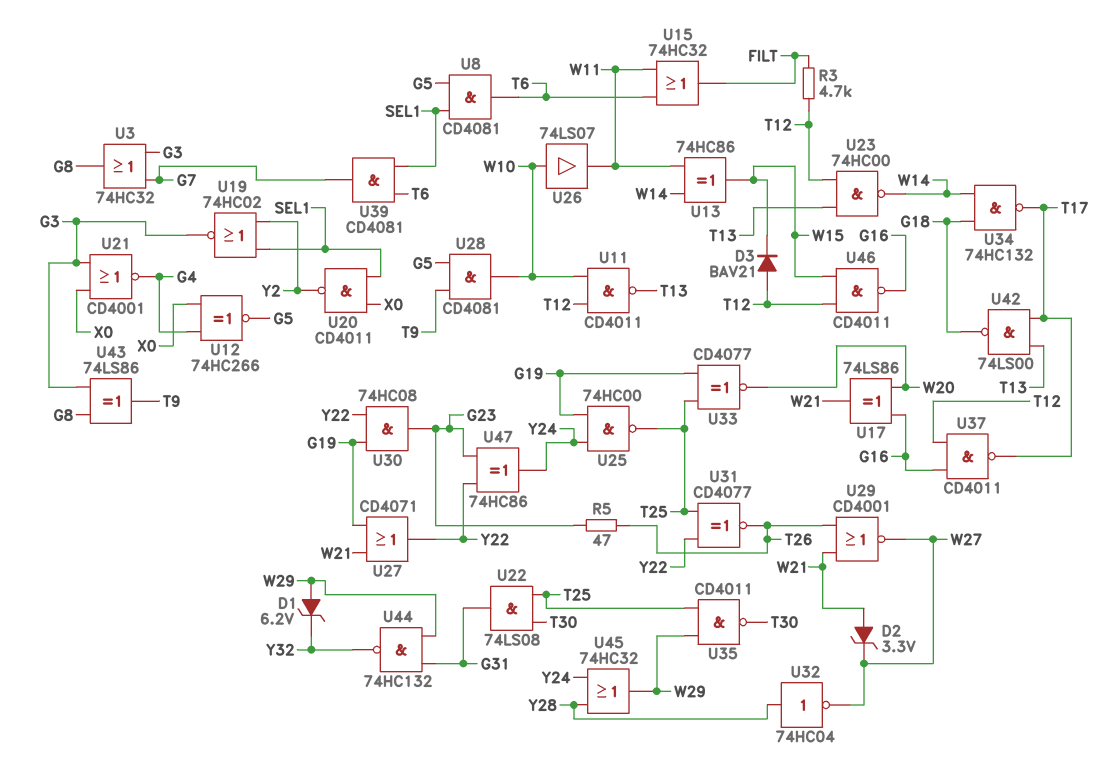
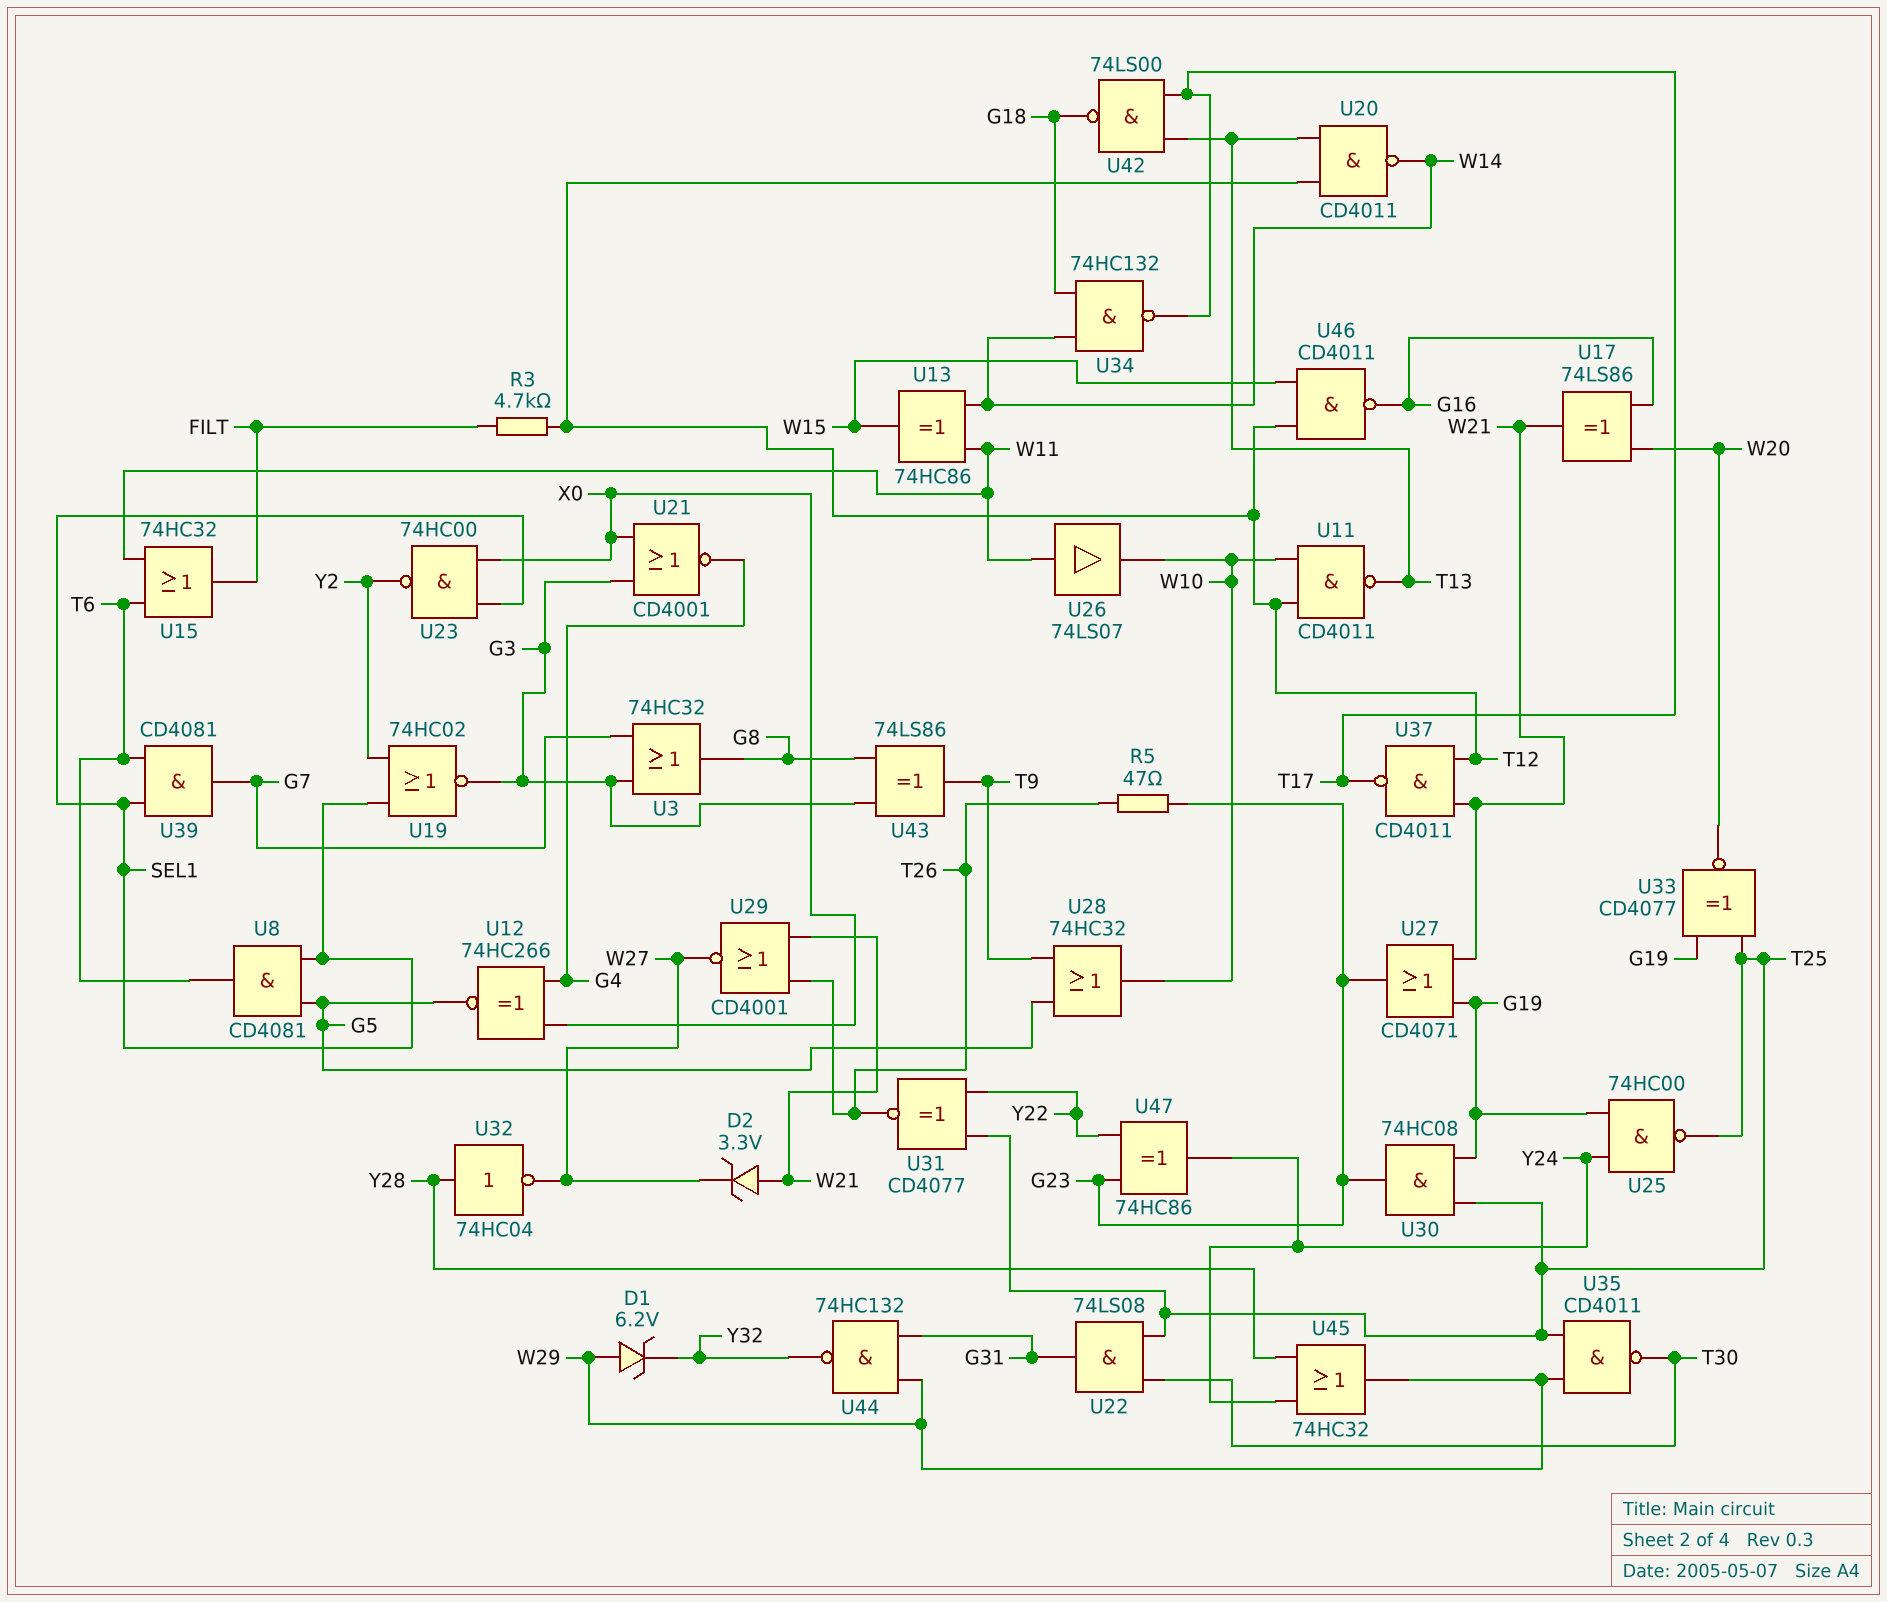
D3: diode BAV21 (A T12, K W15) -> none
U20: NAND CD4011 (in SEL1, in X0, out Y2) -> NAND CD4011 (in T12, in T13, out W14)
U23: NAND 74HC00 (in T12, in T13, out W14) -> NAND 74HC00 (in SEL1, in X0, out Y2)
U26: buffer 74LS07 (in W10, out W11) -> buffer 74LS07 (in W11, out W10)
U27: OR CD4071 (in G19, in W21, out Y22) -> OR CD4071 (in G19, in W21, out G23)
U28: AND CD4081 (in G5, in T9, out W10) -> OR 74HC32 (in G5, in T9, out W10)
U30: AND 74HC08 (in G19, in Y22, out G23) -> AND 74HC08 (in G19, in T25, out G23)
U37: NAND CD4011 (in G16, in T12, out T17) -> NAND CD4011 (in T12, in W21, out T17)

